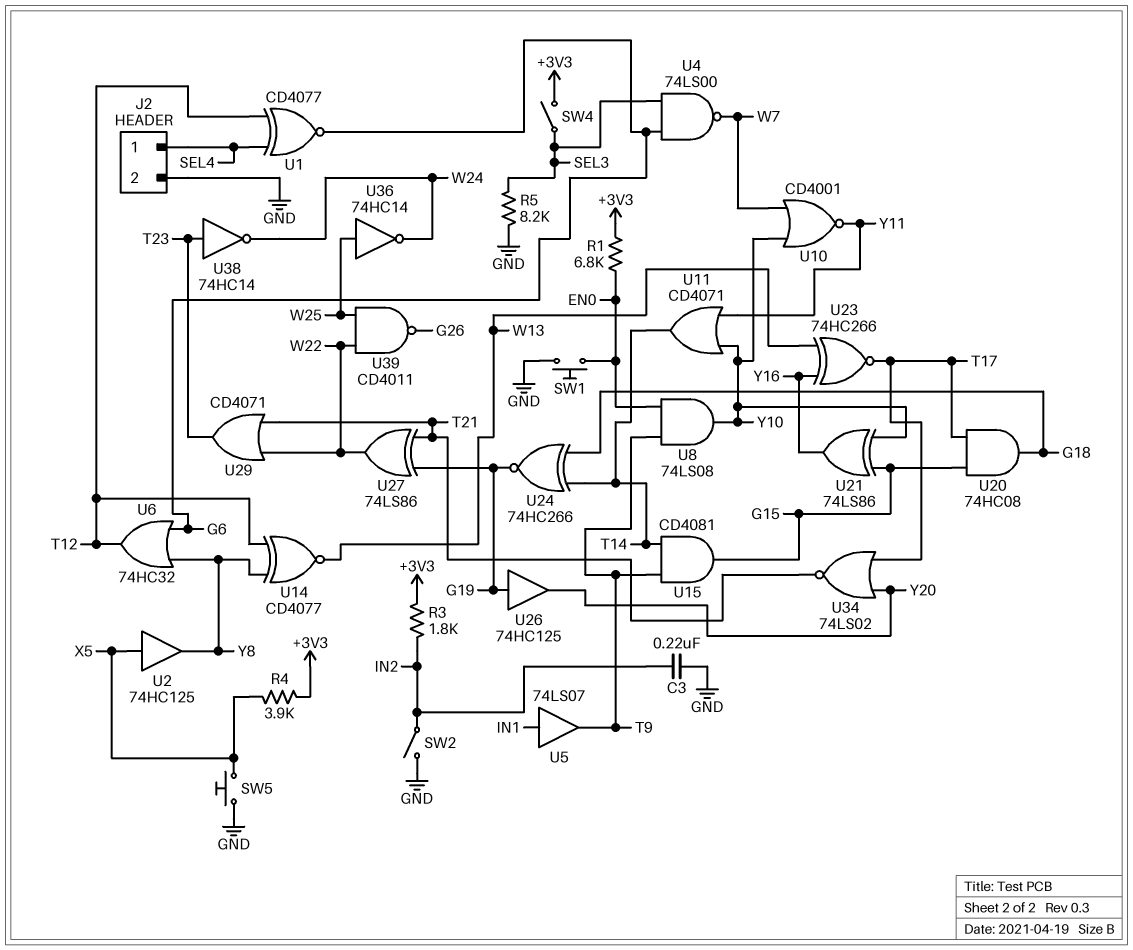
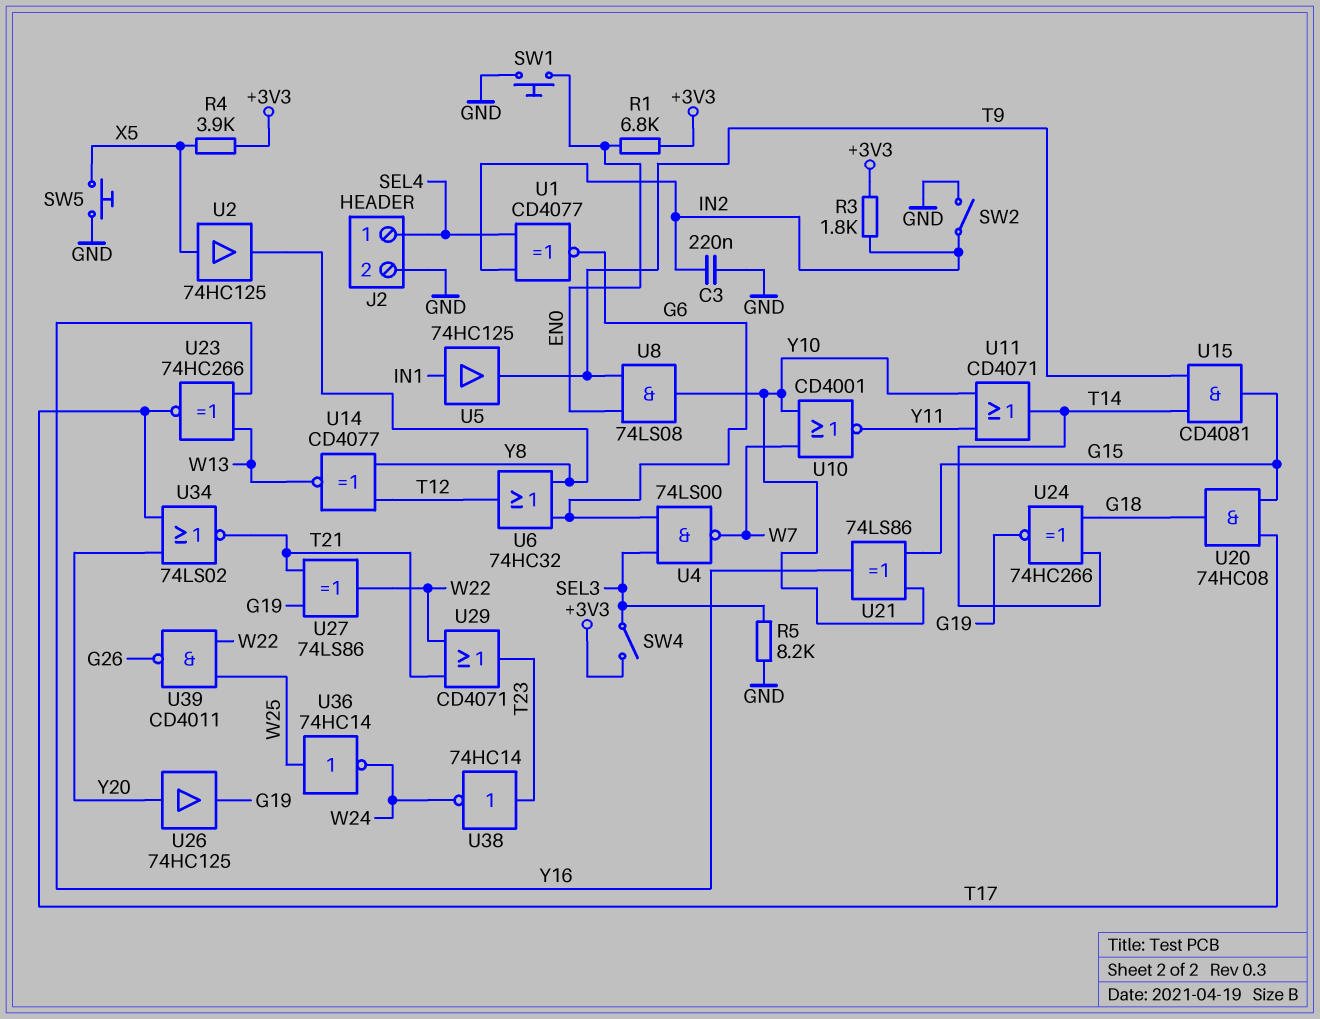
U1: XNOR CD4077 (in SEL4, in T12, out G6) -> XNOR CD4077 (in IN2, in SEL4, out G6)
U5: buffer 74LS07 (in IN1, out T9) -> buffer 74HC125 (in IN1, out T9)
U26: buffer 74HC125 (in G19, out Y20) -> buffer 74HC125 (in Y20, out G19)

